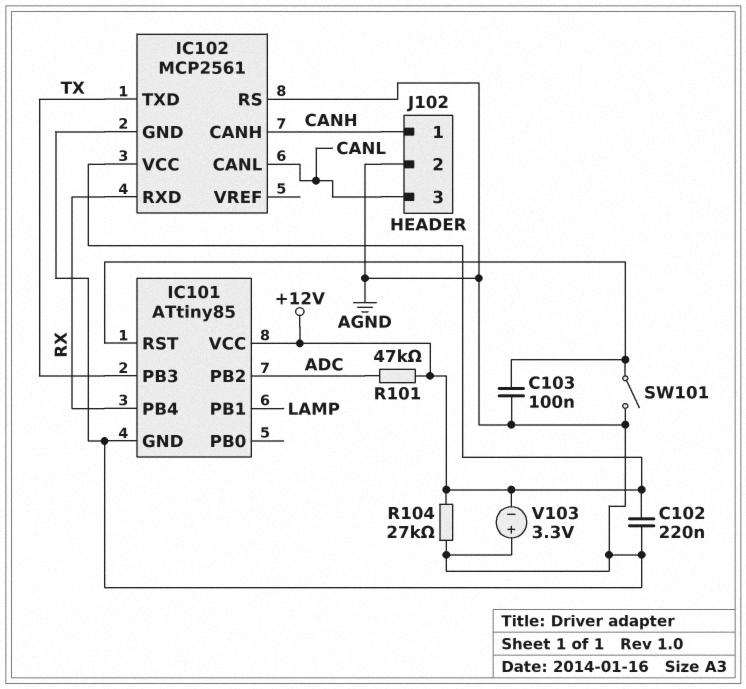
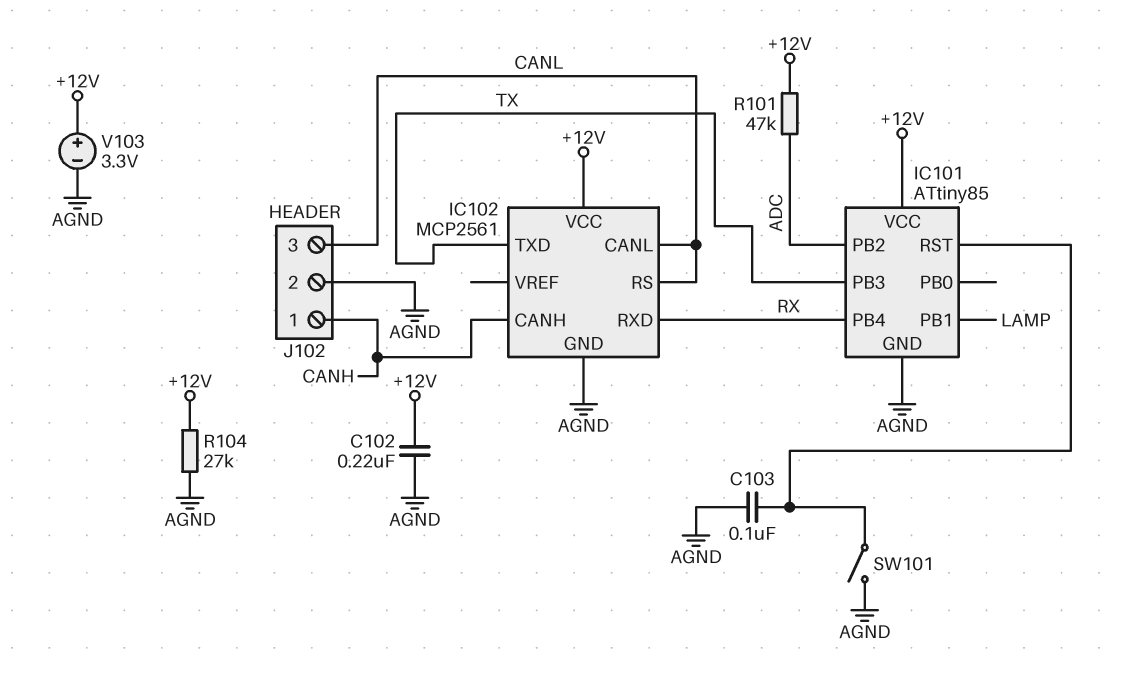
IC102 pin RS: AGND -> CANL
V103: 3.3V (plus AGND, minus +12V) -> 3.3V (plus +12V, minus AGND)

